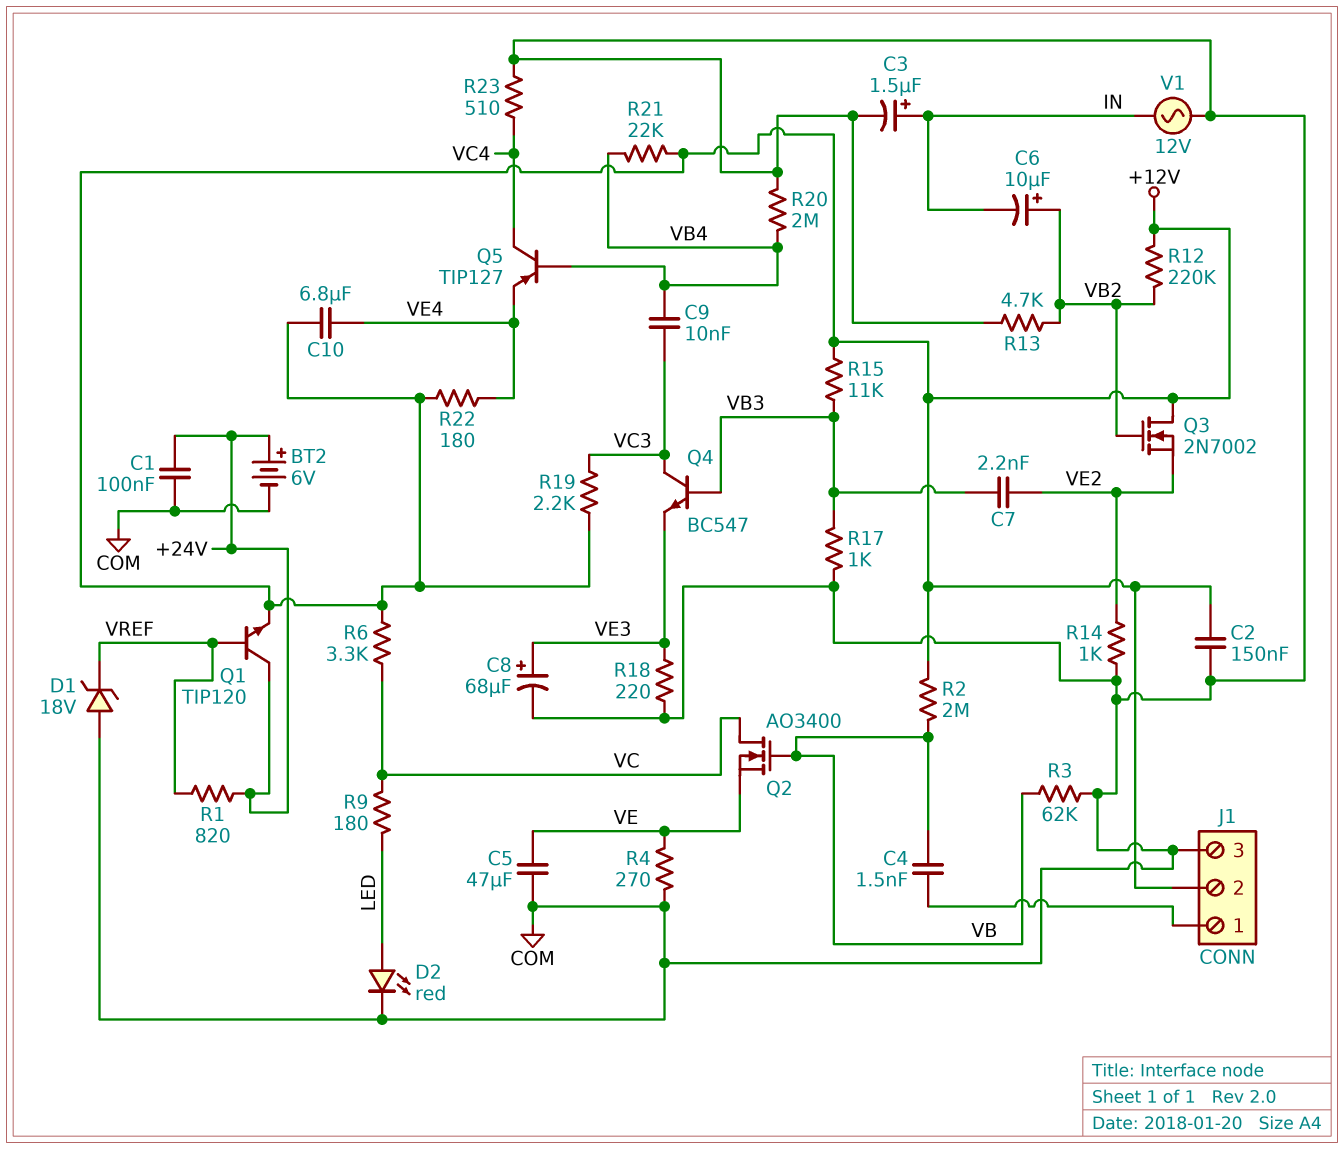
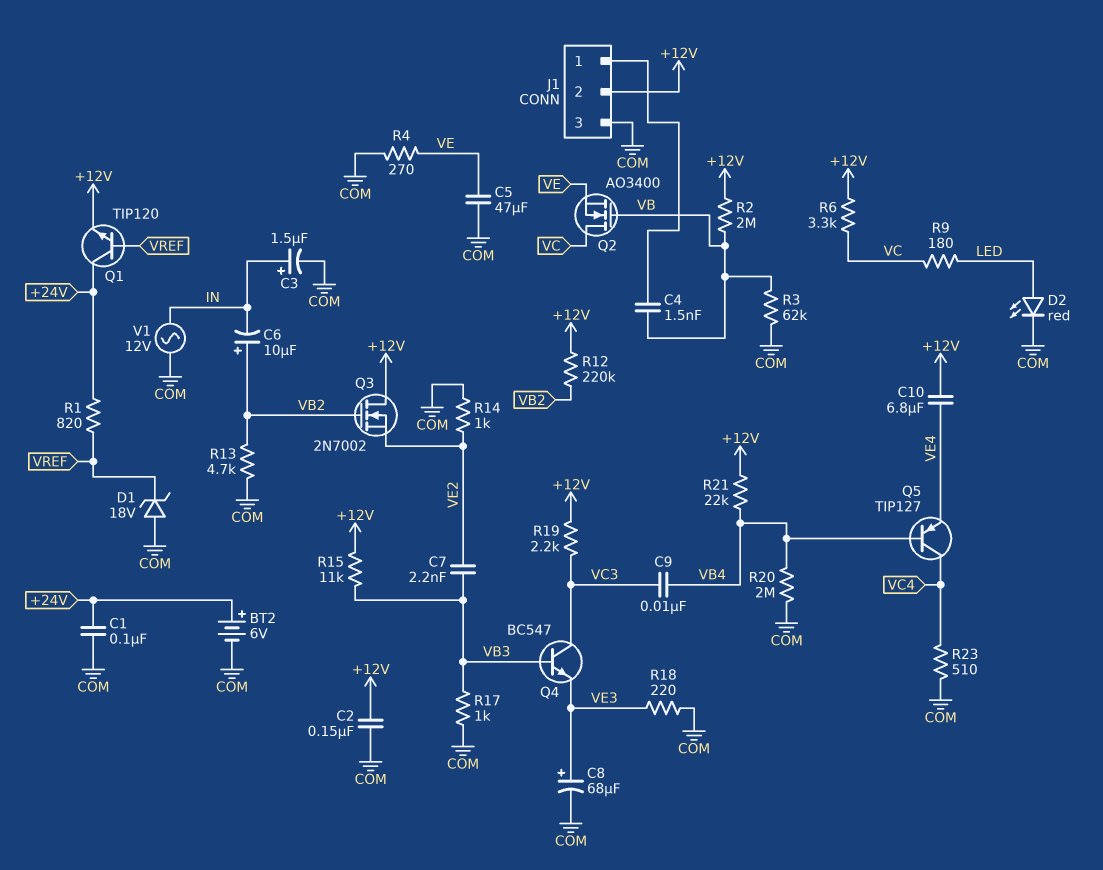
R22: 180 (+12V, VE4) -> none

